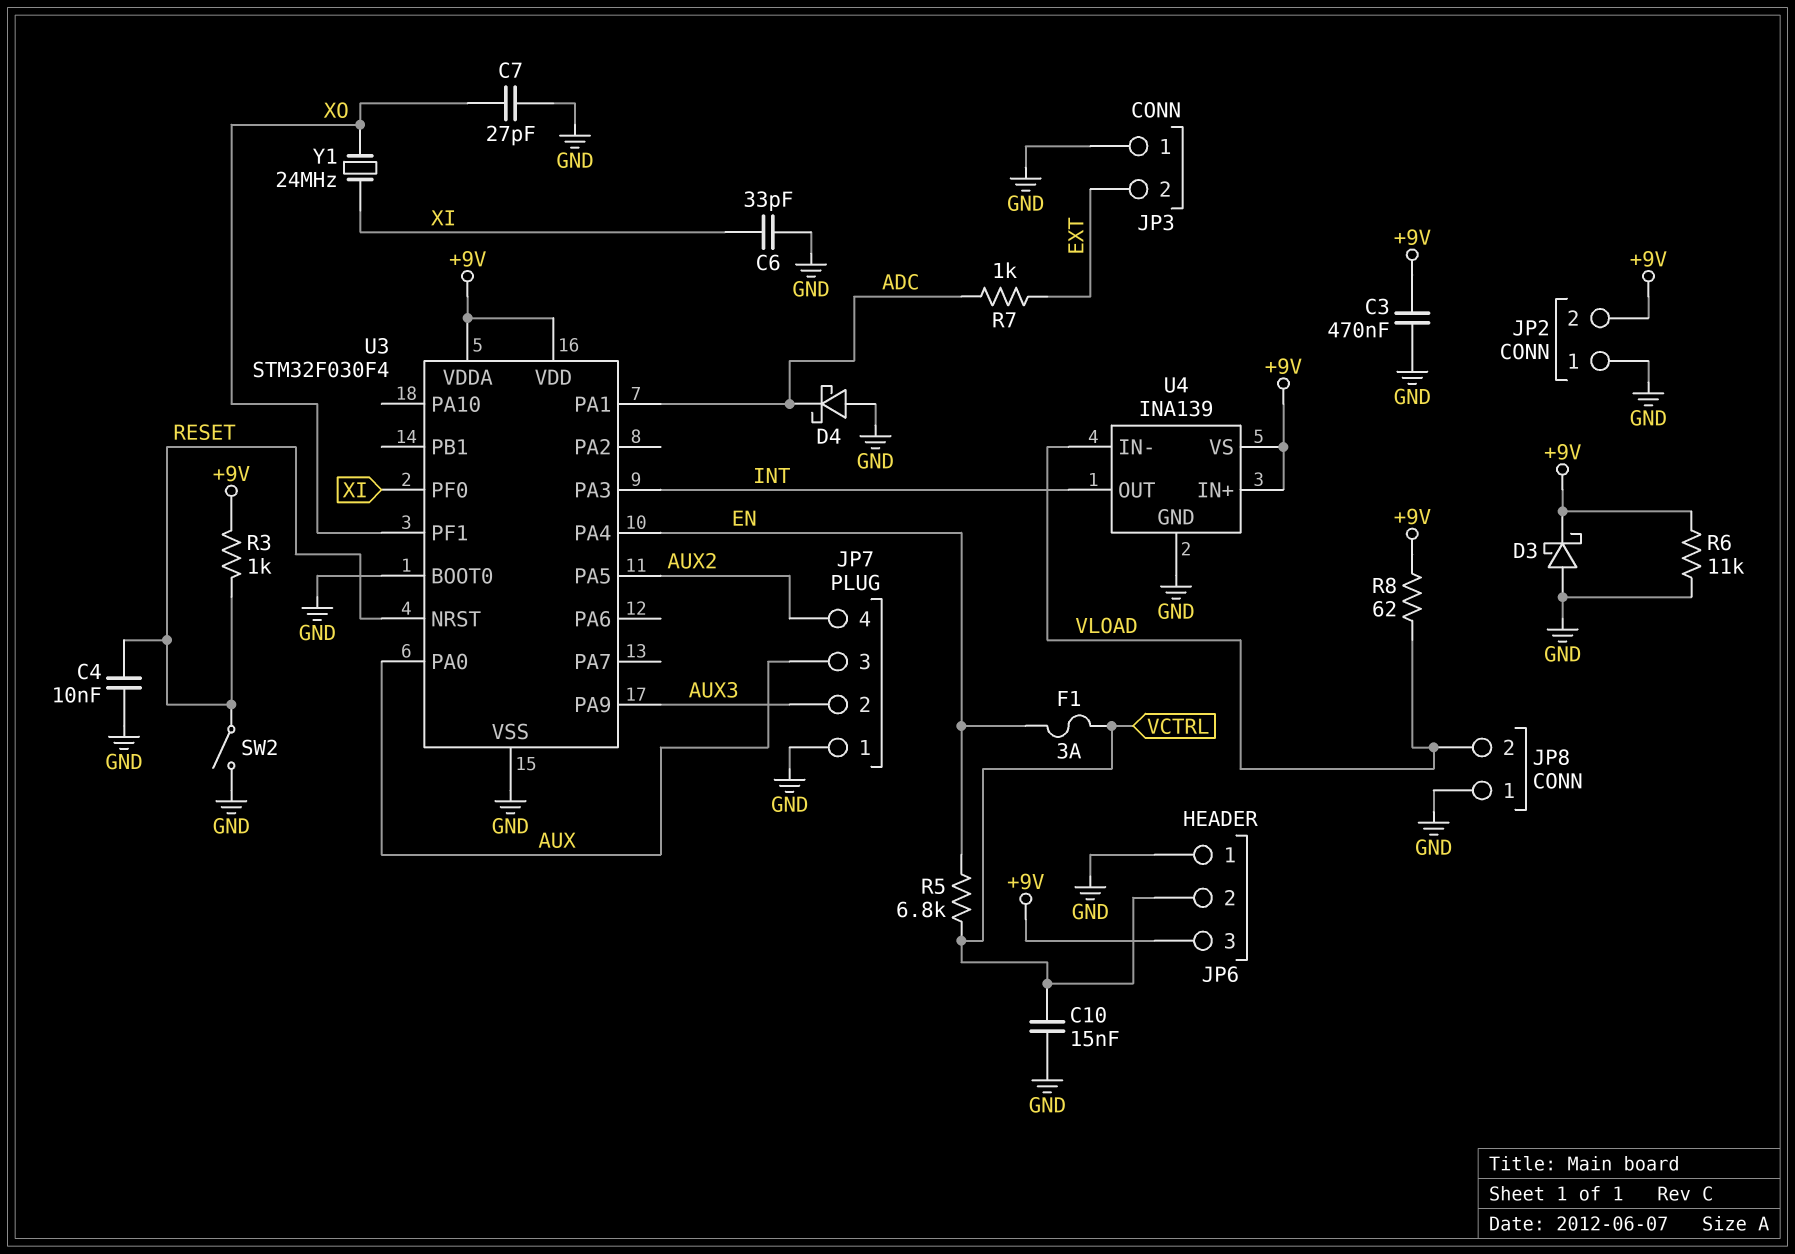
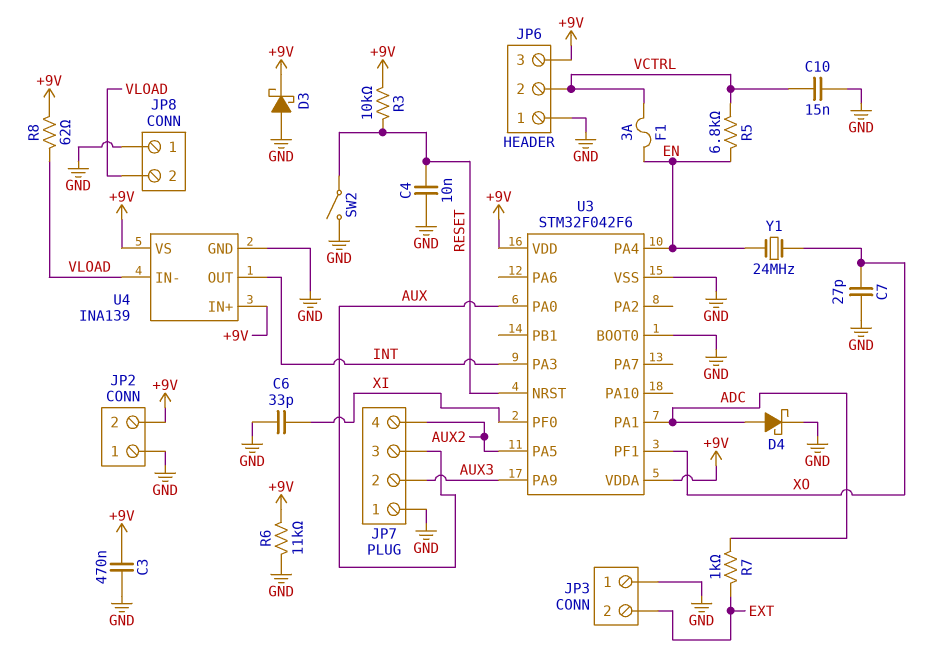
D4: schottky (A GND, K ADC) -> schottky (A ADC, K GND)
R3: 1k (+9V, RESET) -> 10k (+9V, RESET)
U3: STM32F030F4 -> STM32F042F6
Y1: 24MHz (XI, XO) -> 24MHz (EN, XO)

